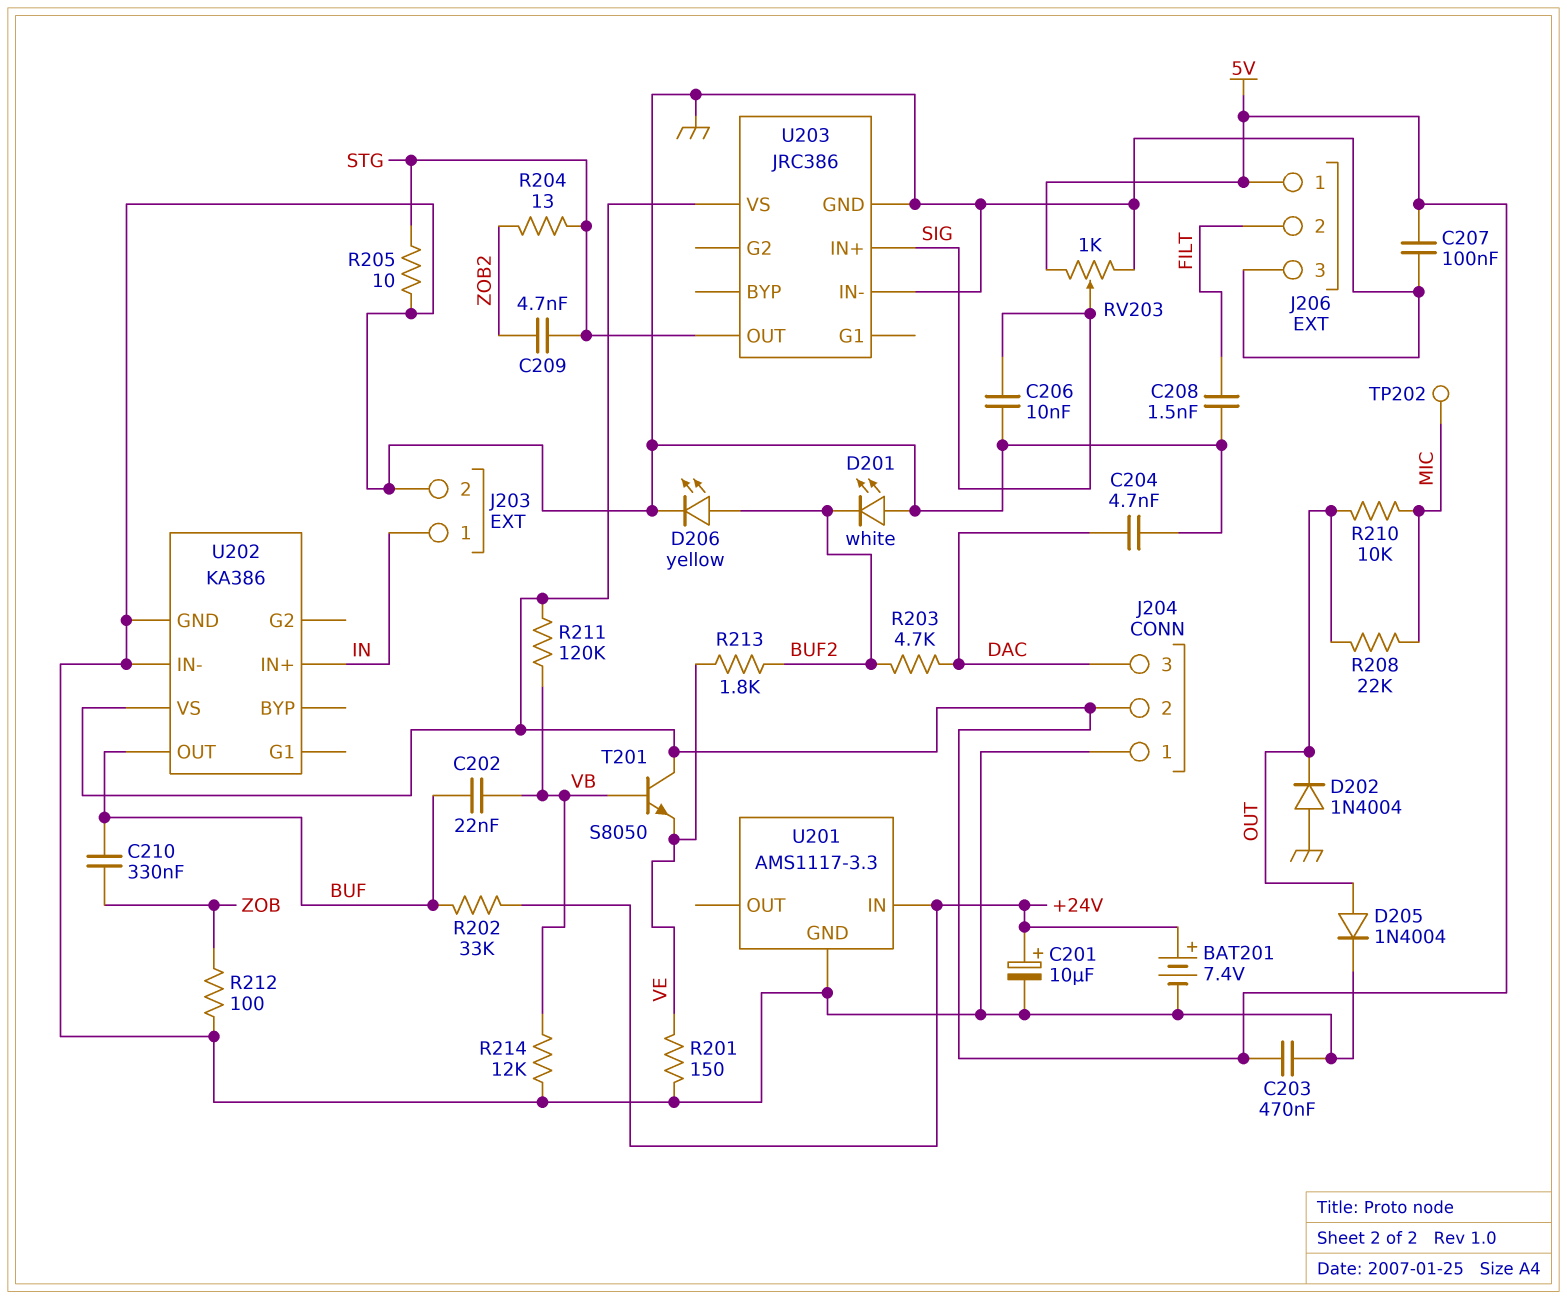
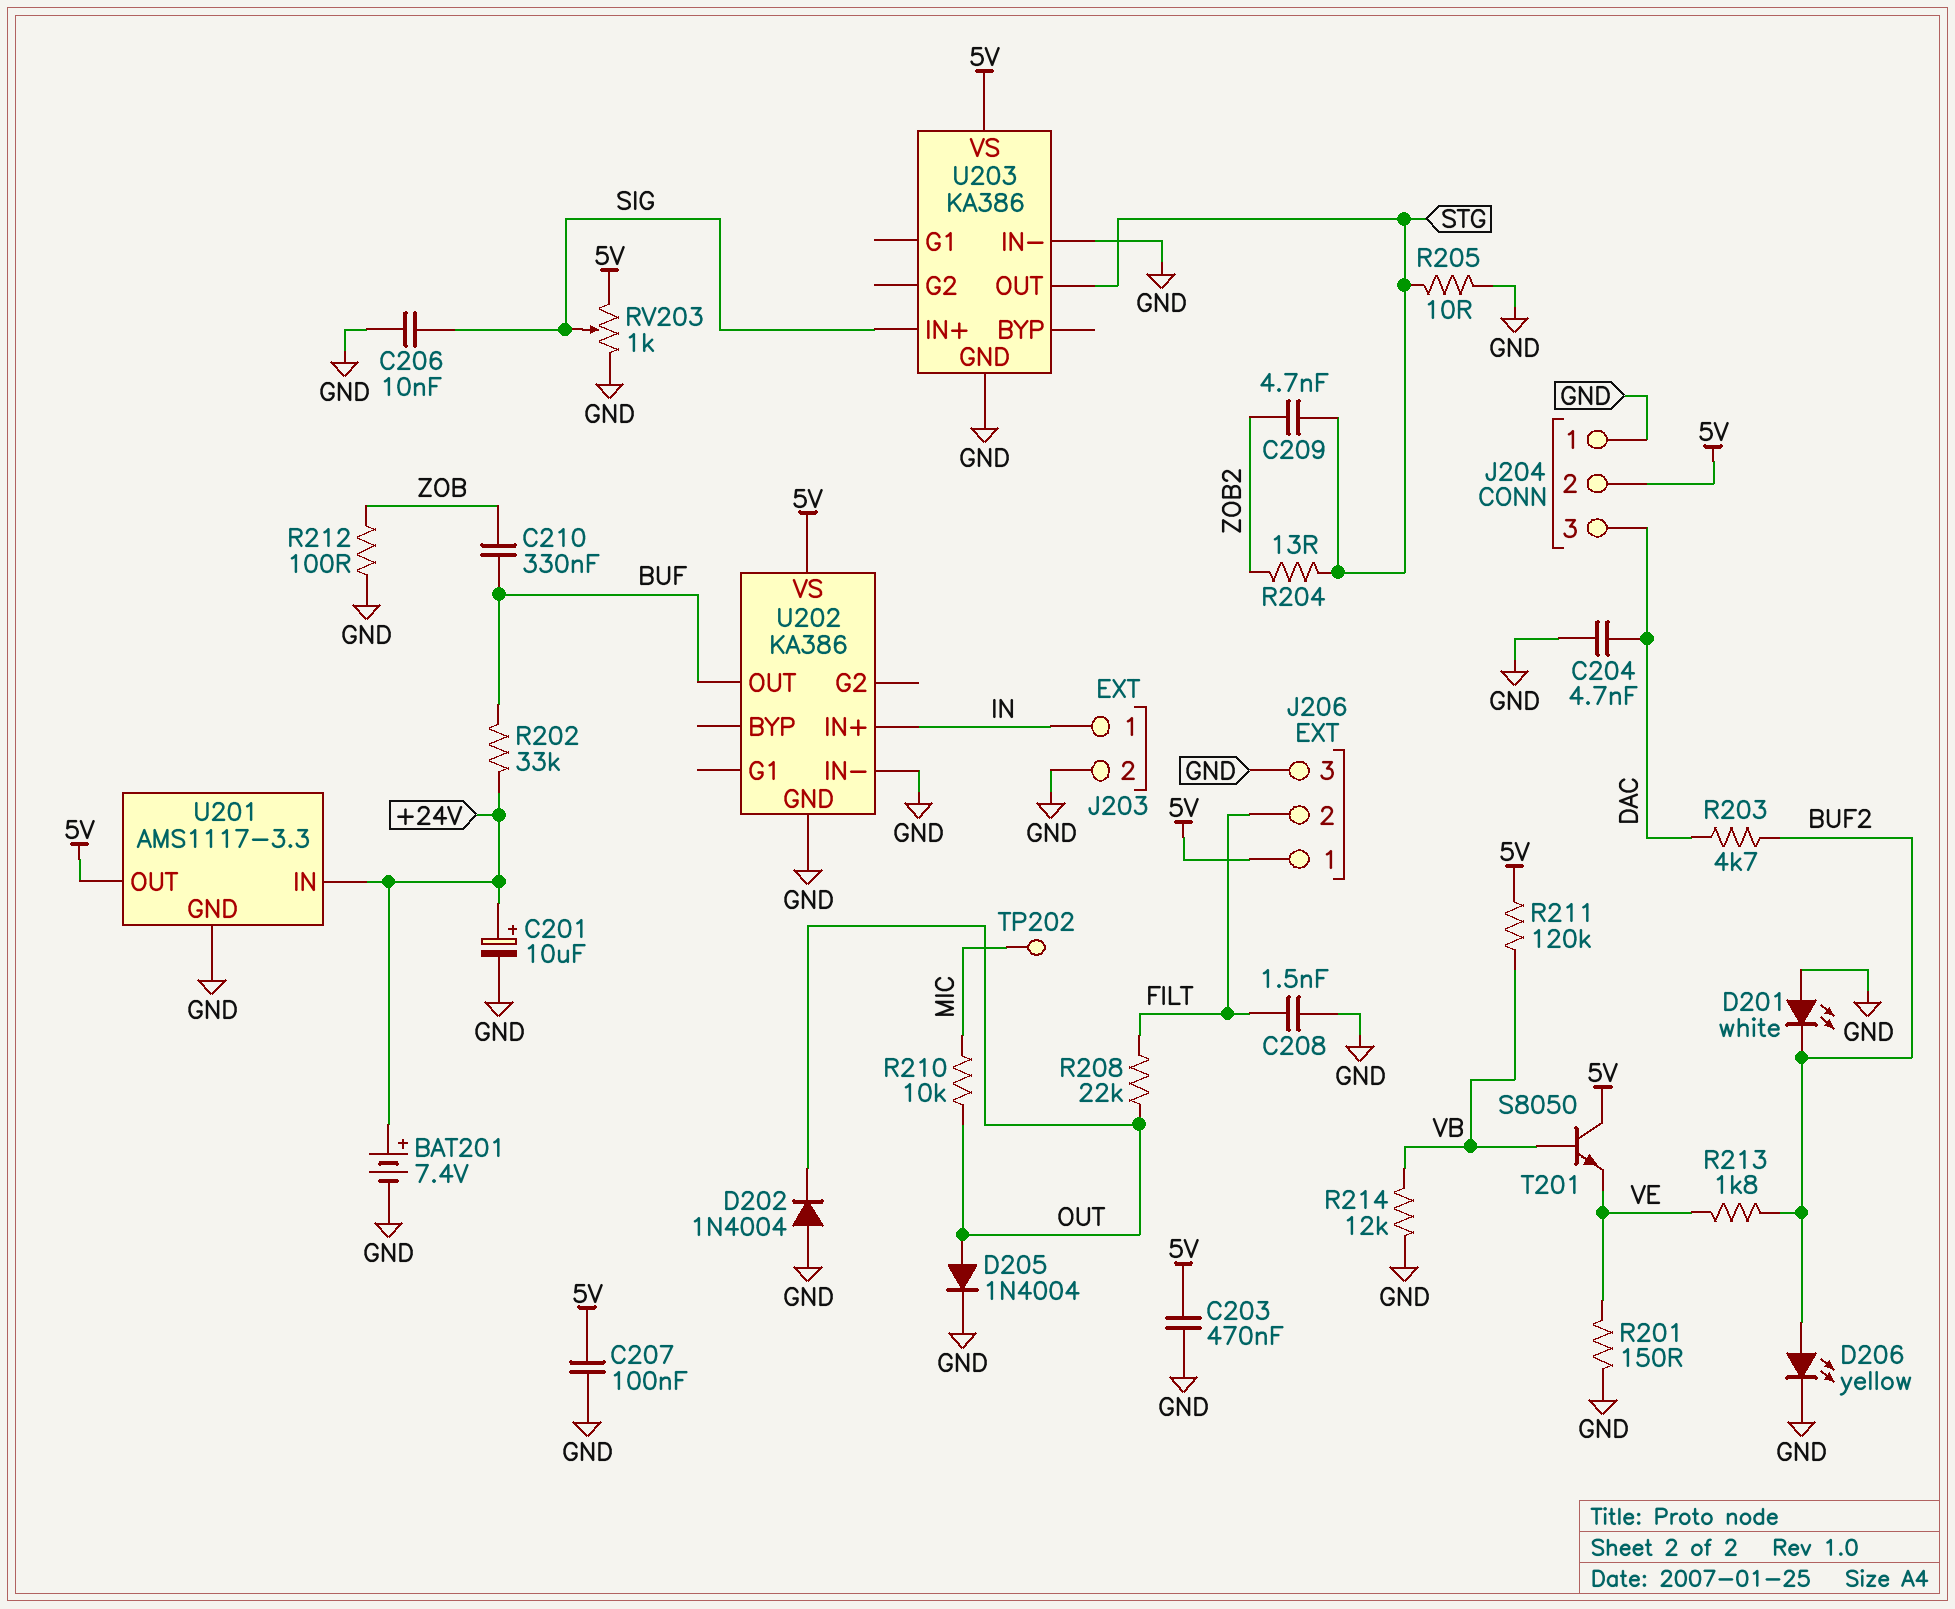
C202: 22nF (BUF, VB) -> none
R208: 22k (MIC, OUT) -> 22k (FILT, OUT)
U201 pin OUT: none -> 5V
U203: JRC386 -> KA386

